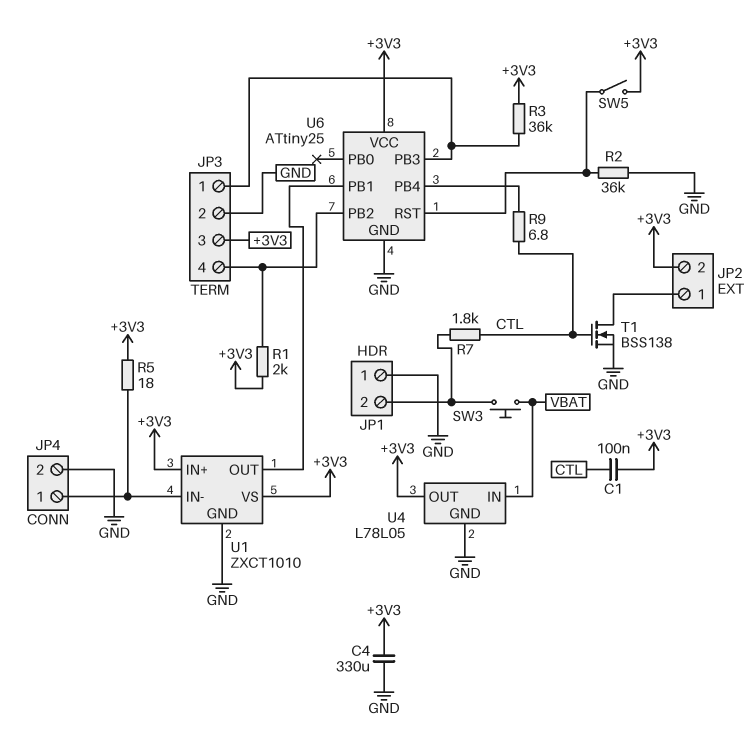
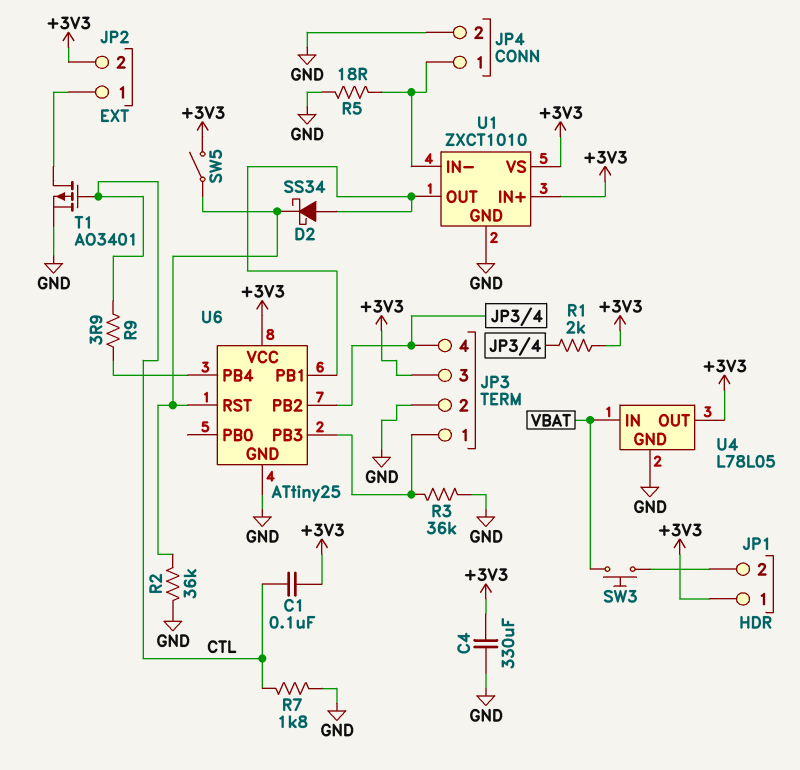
D2: none -> schottky SS34 (A U1/OUT, K U6/RST)
JP1 pin 1: GND -> +3V3
R3: 36k (+3V3, JP3/1) -> 36k (GND, JP3/1)
R5: 18 (+3V3, JP4/1) -> 18 (GND, JP4/1)
R7: 1.8k (CTL, JP1/2) -> 1.8k (CTL, GND)
R9: 6.8 (CTL, U6/PB4) -> 3.9 (CTL, U6/PB4)
T1: NMOS BSS138 (G CTL, D JP2/1, S GND) -> PMOS AO3401 (G CTL, D JP2/1, S GND)

